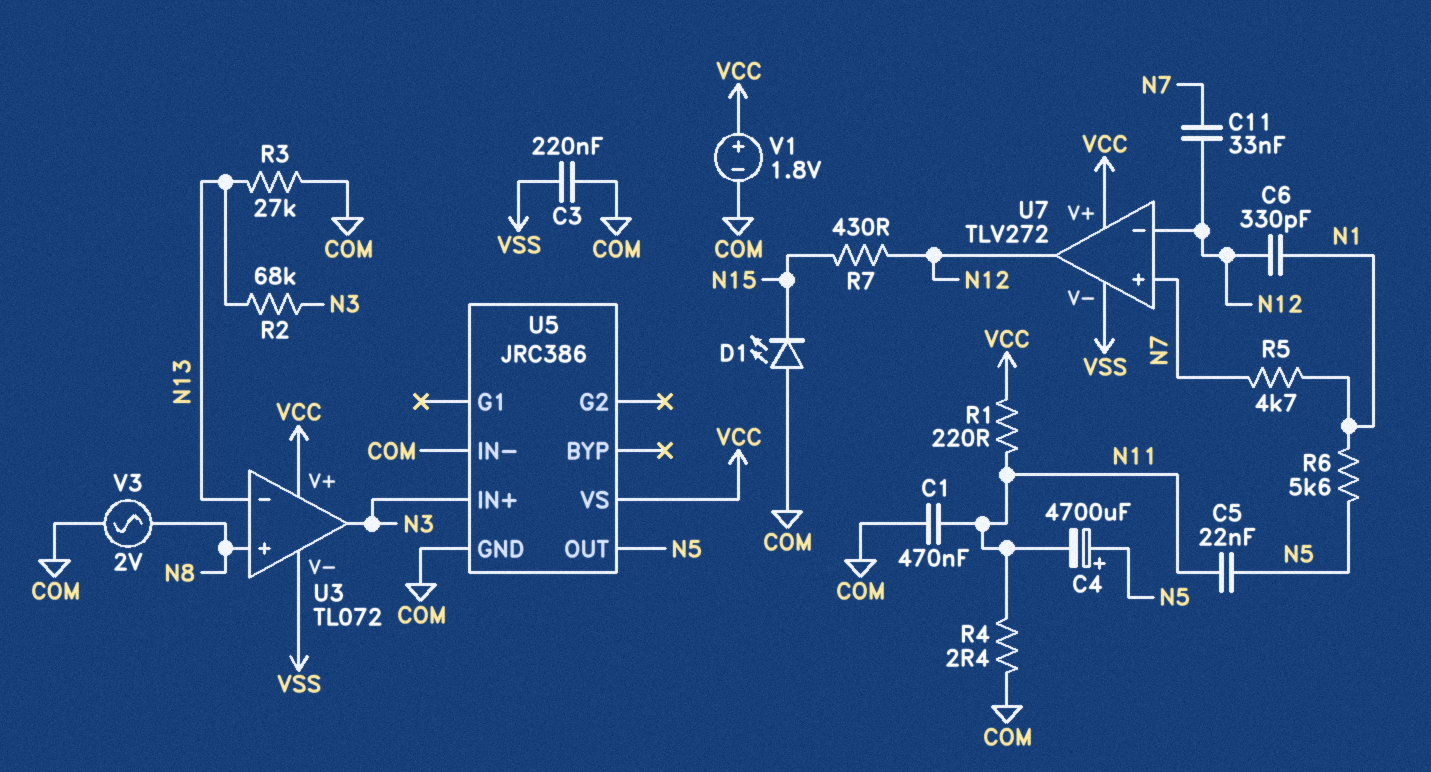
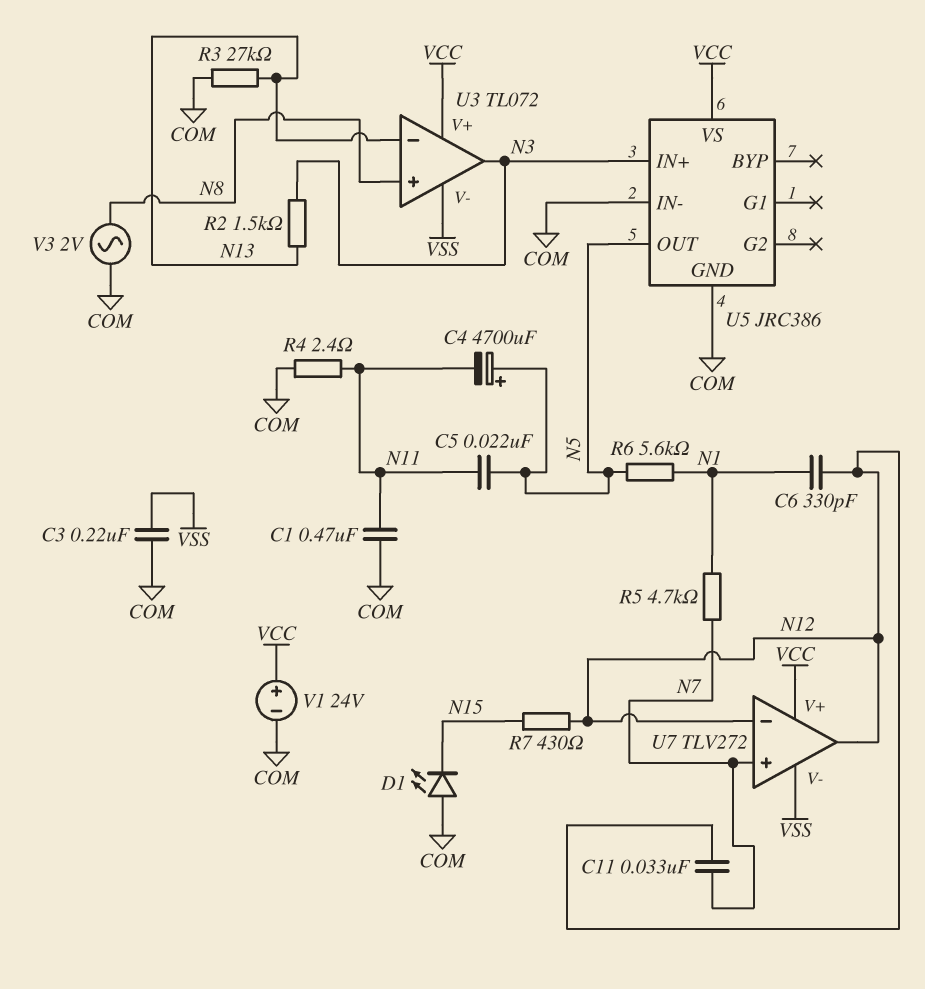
R1: 220 (N11, VCC) -> none
R2: 68k (N3, N13) -> 1.5k (N3, N13)
V1: 1.8V (plus VCC, minus COM) -> 24V (plus VCC, minus COM)

